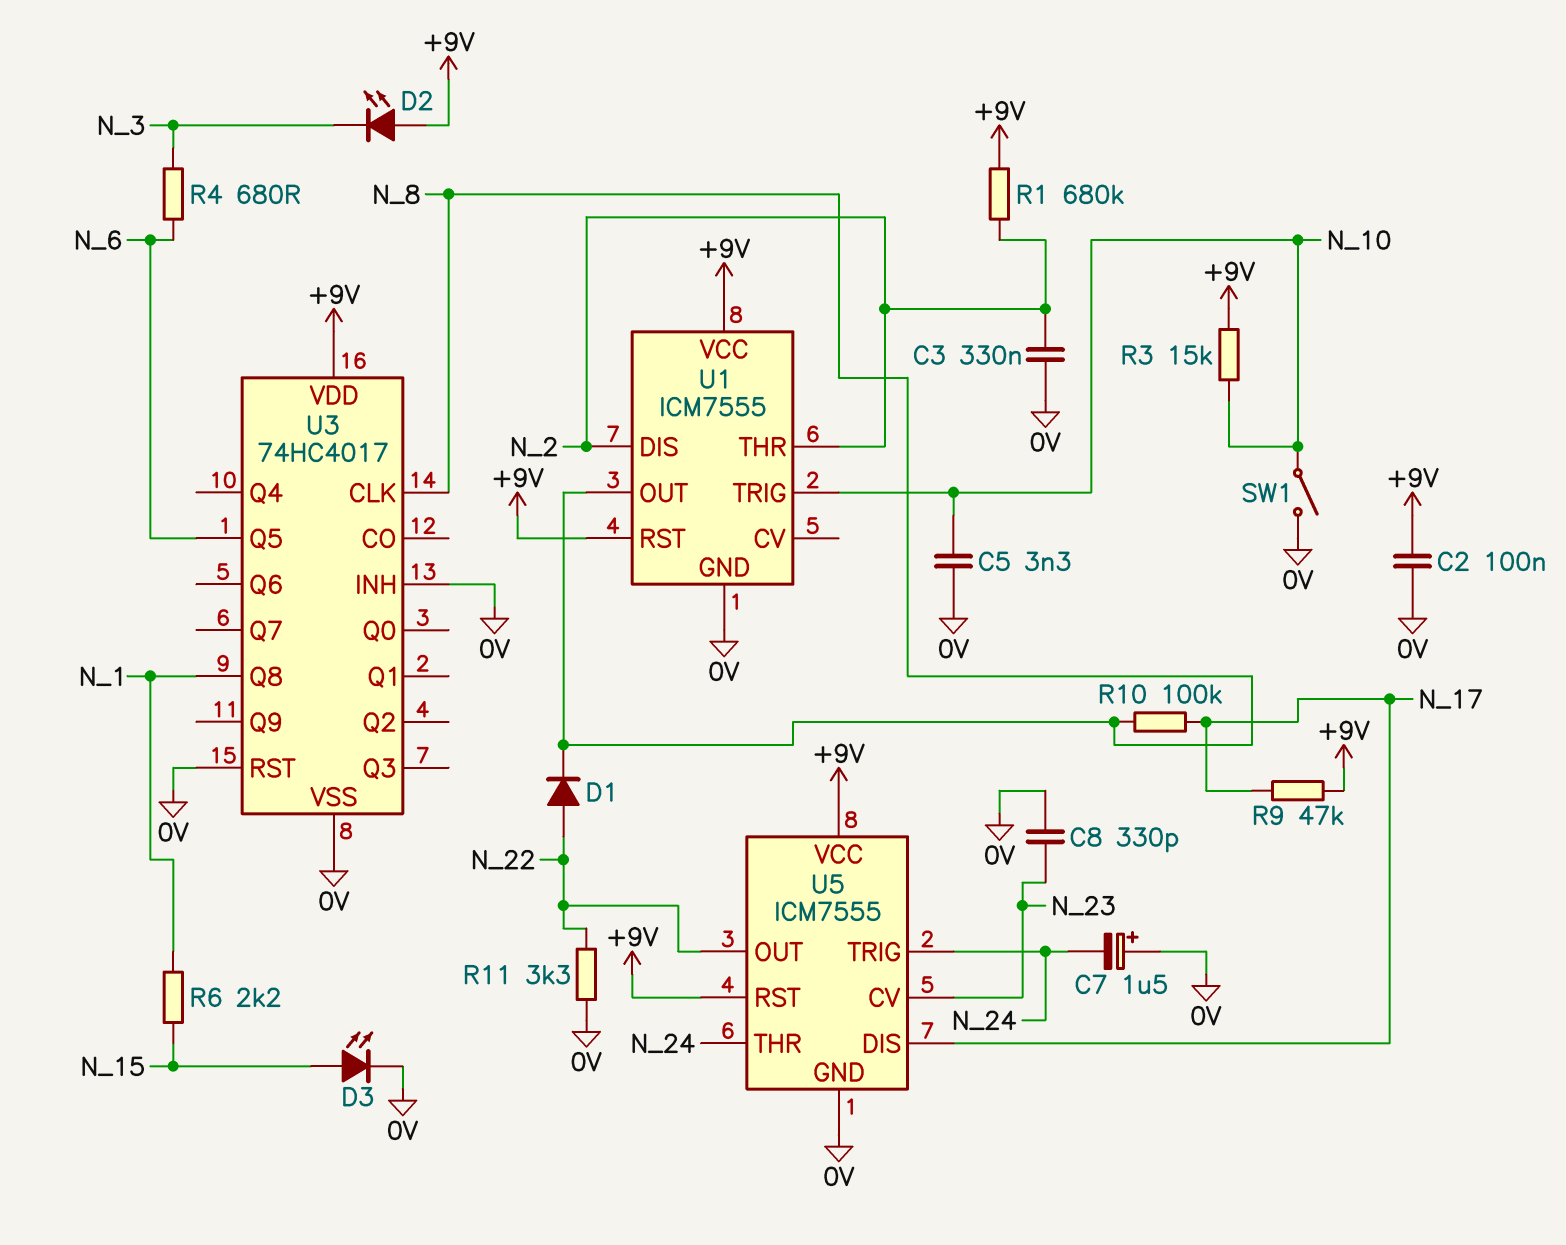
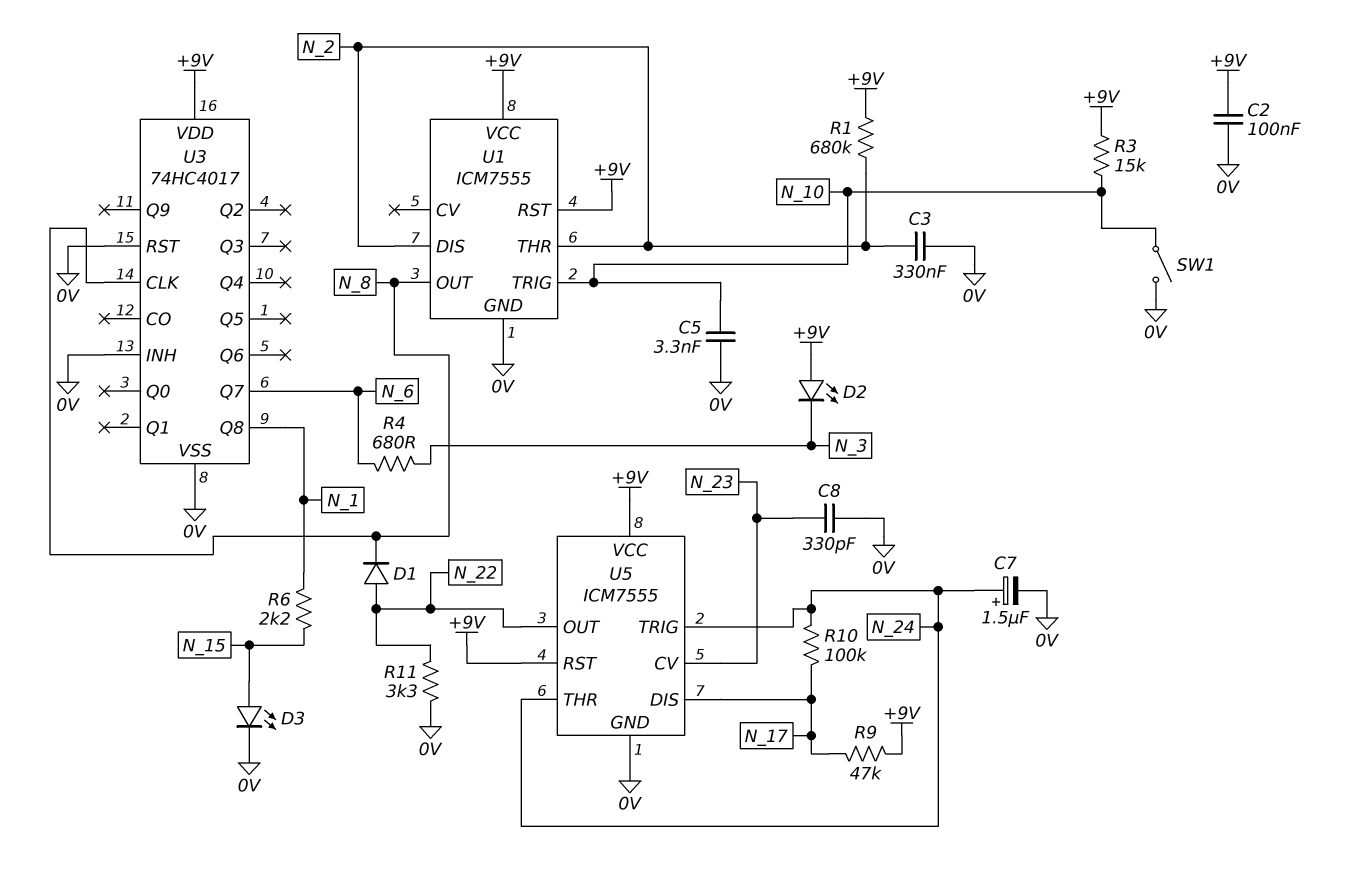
C7: 1.5uF (plus 0V, minus N_24) -> 1.5uF (plus N_24, minus 0V)
R10: 100k (N_8, N_17) -> 100k (N_17, N_24)
U3 pin Q5: N_6 -> none
U3 pin Q7: none -> N_6

